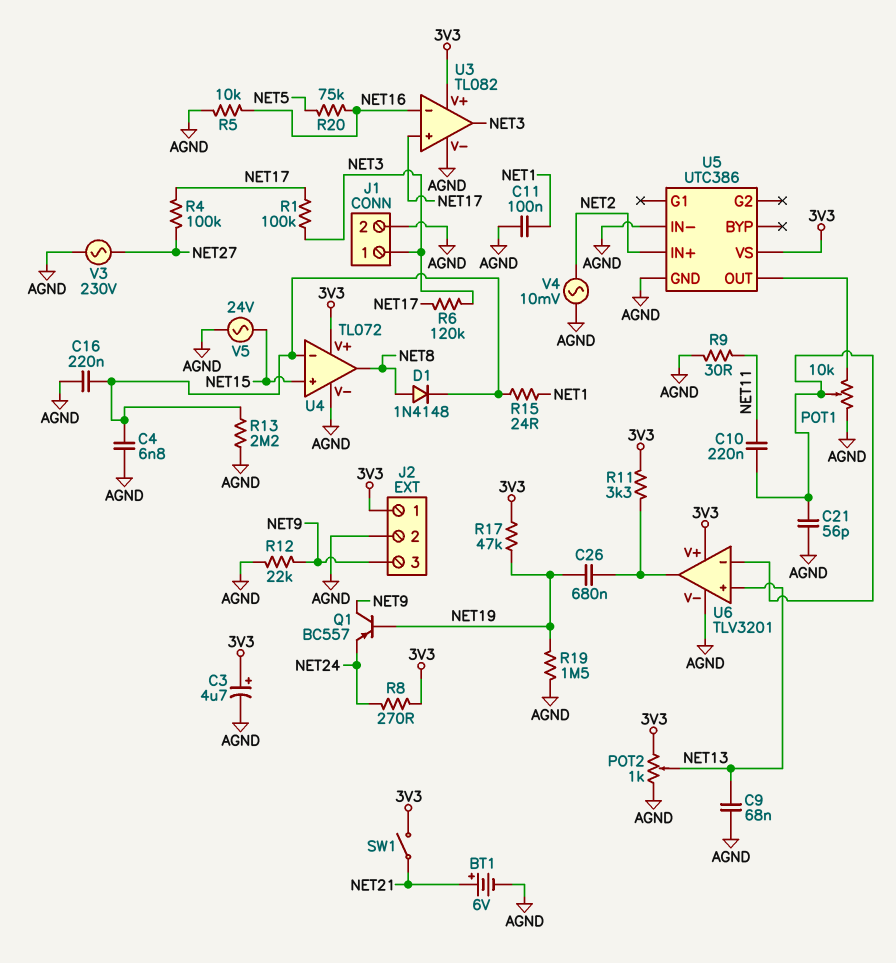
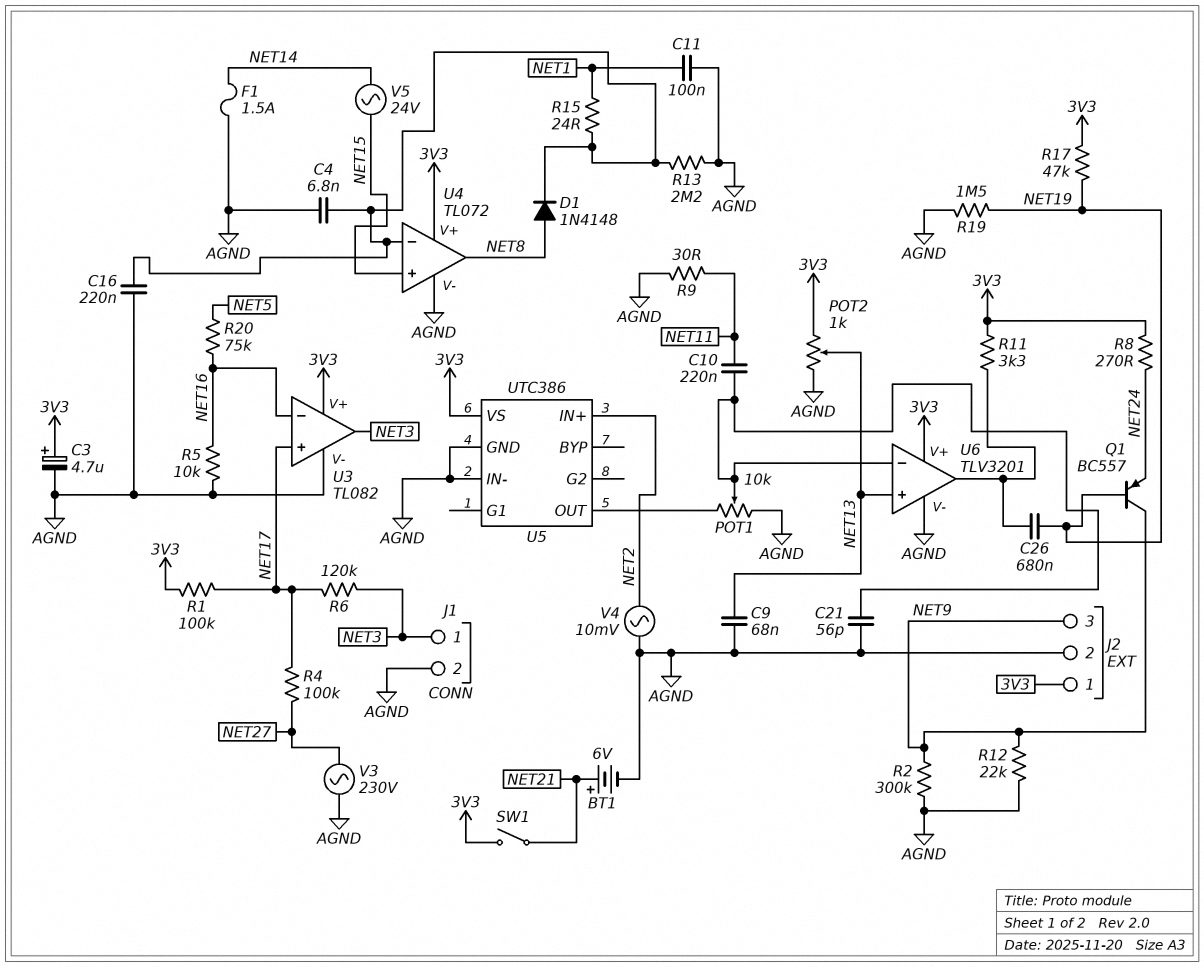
F1: none -> 1.5A (AGND, NET14)
R1: 100k (NET3, NET17) -> 100k (3V3, NET17)
R2: none -> 300k (AGND, NET9)
V5: AC 24V (AGND, NET15) -> AC 24V (NET14, NET15)

